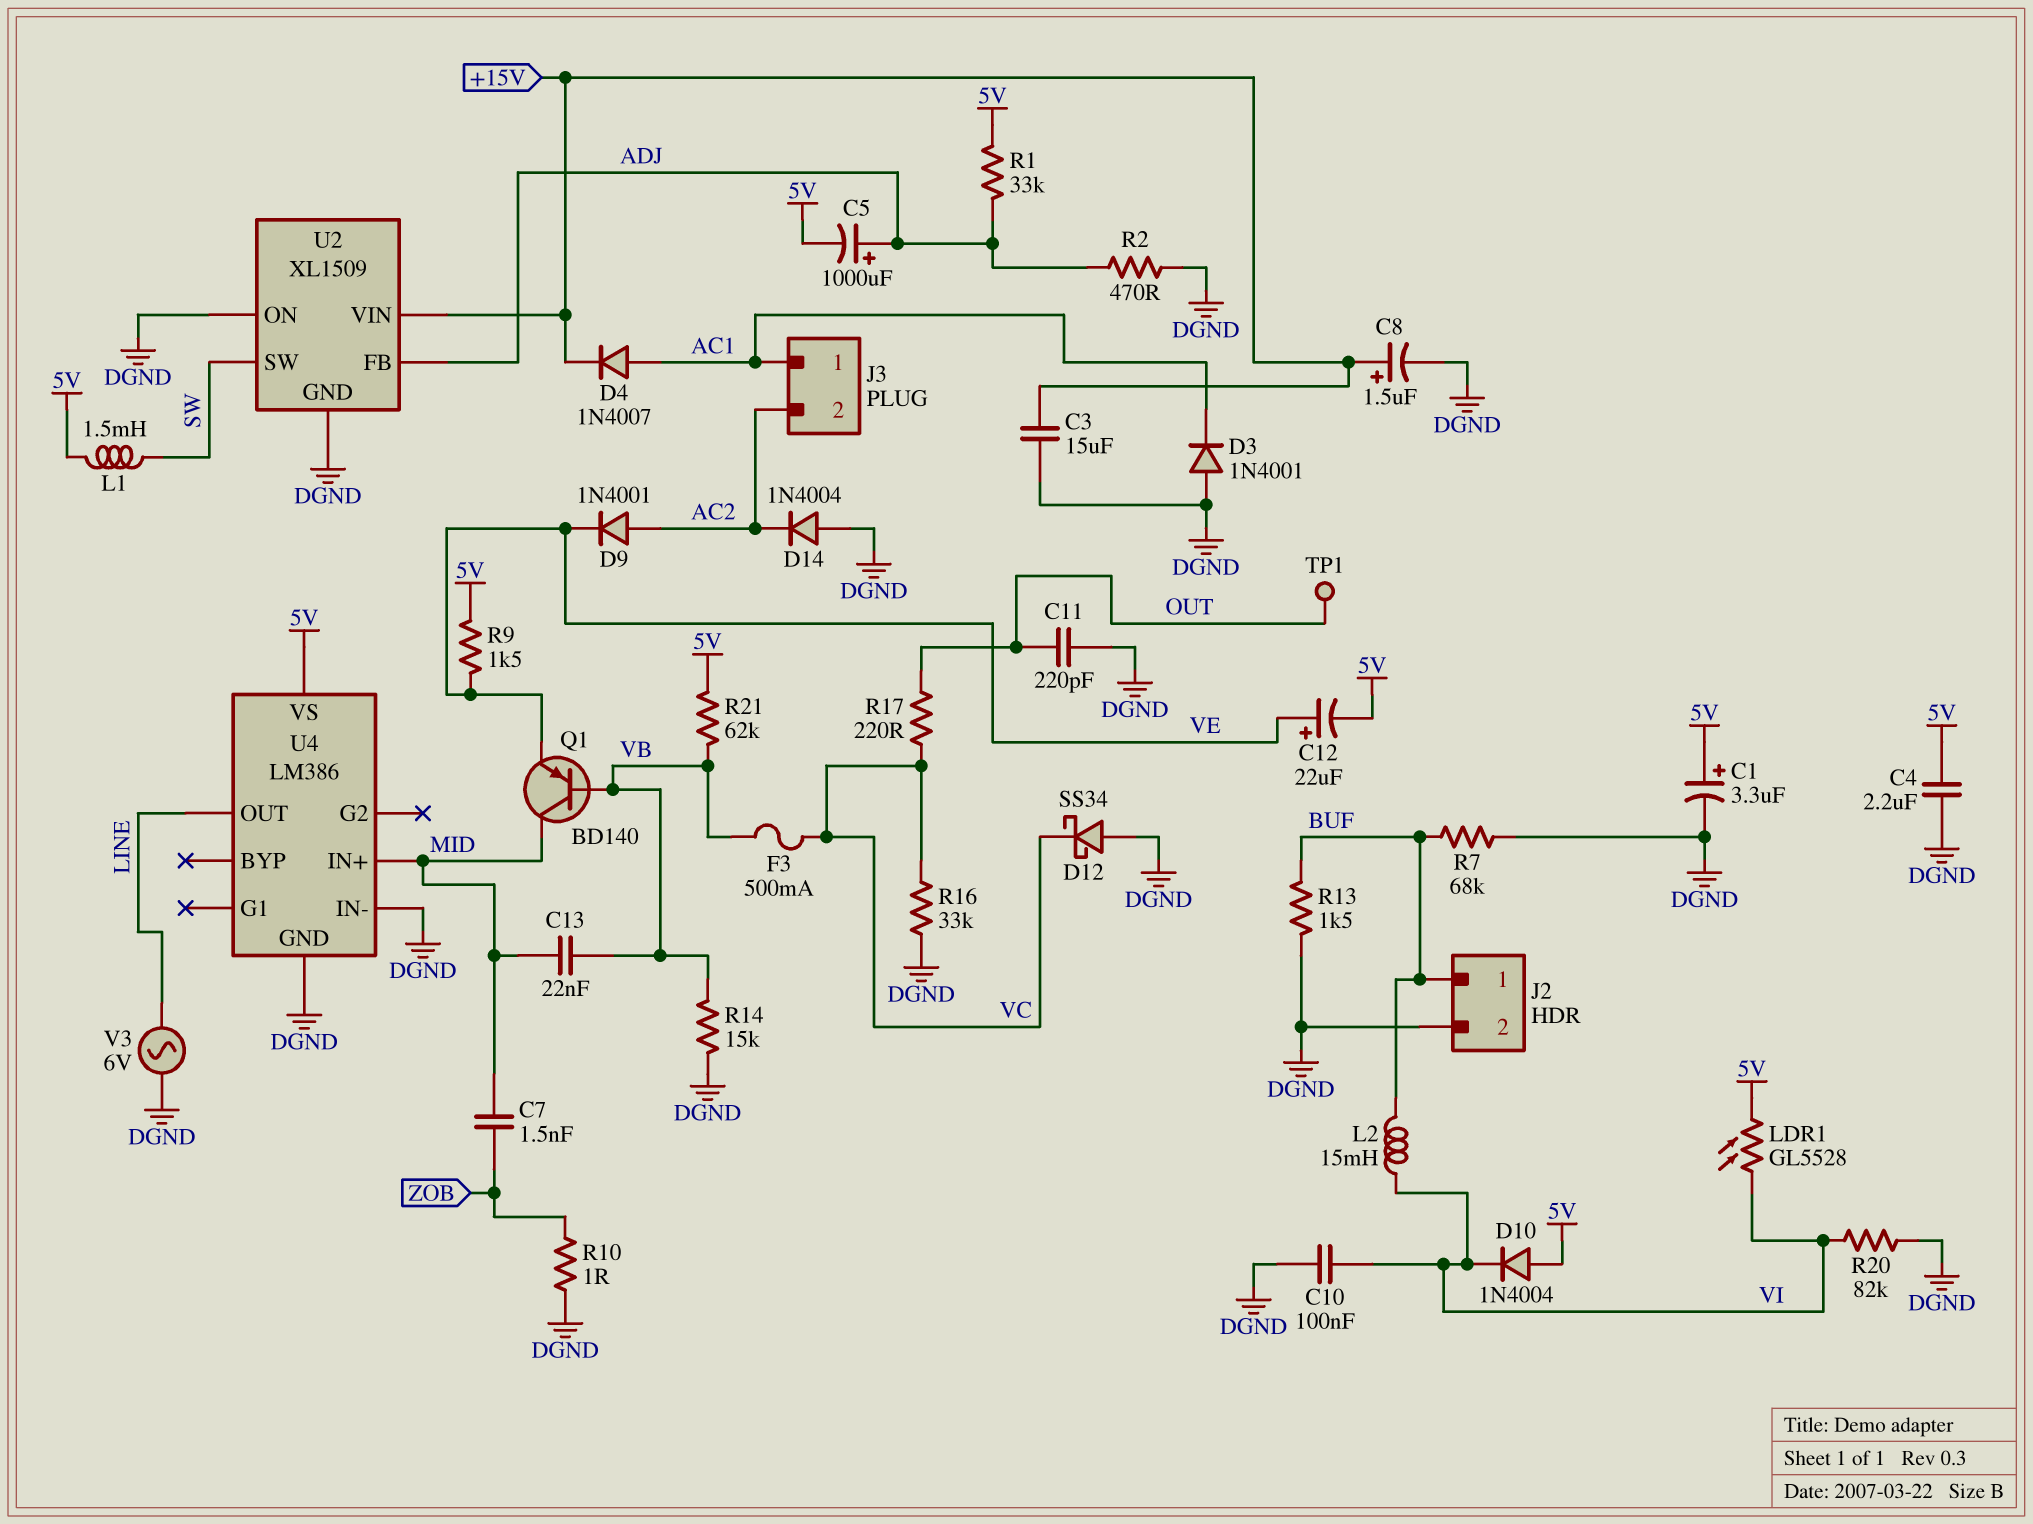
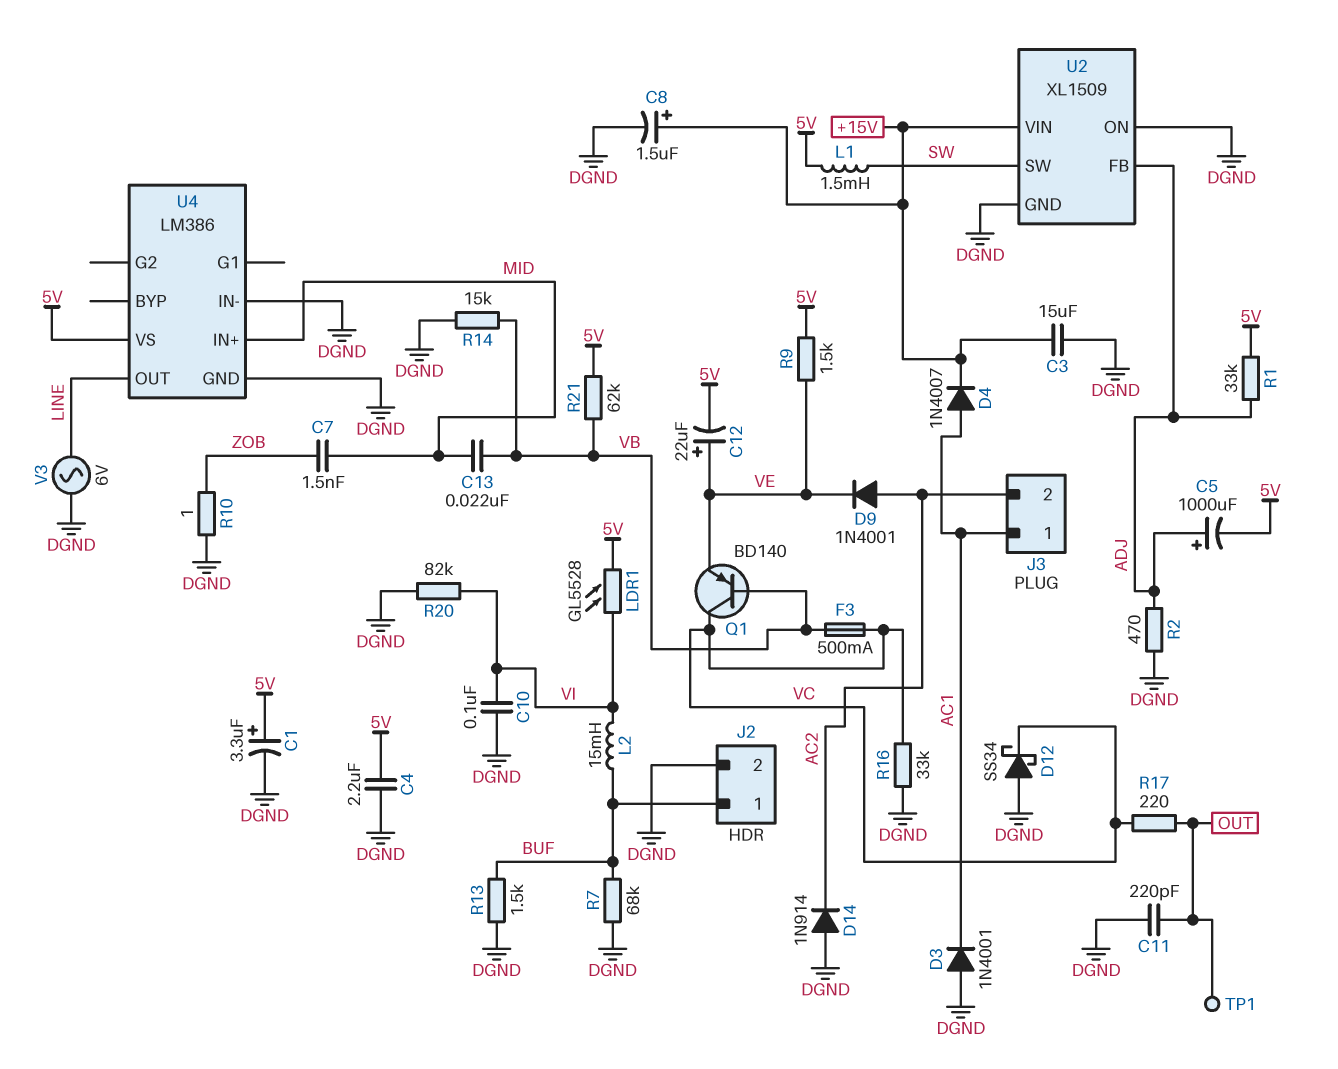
D10: diode 1N4004 (A 5V, K VI) -> none
D14: diode 1N4004 (A DGND, K AC2) -> diode 1N914 (A DGND, K AC2)
Q1: PNP BD140 (B VB, C MID, E VE) -> PNP BD140 (B VB, C VC, E VE)

